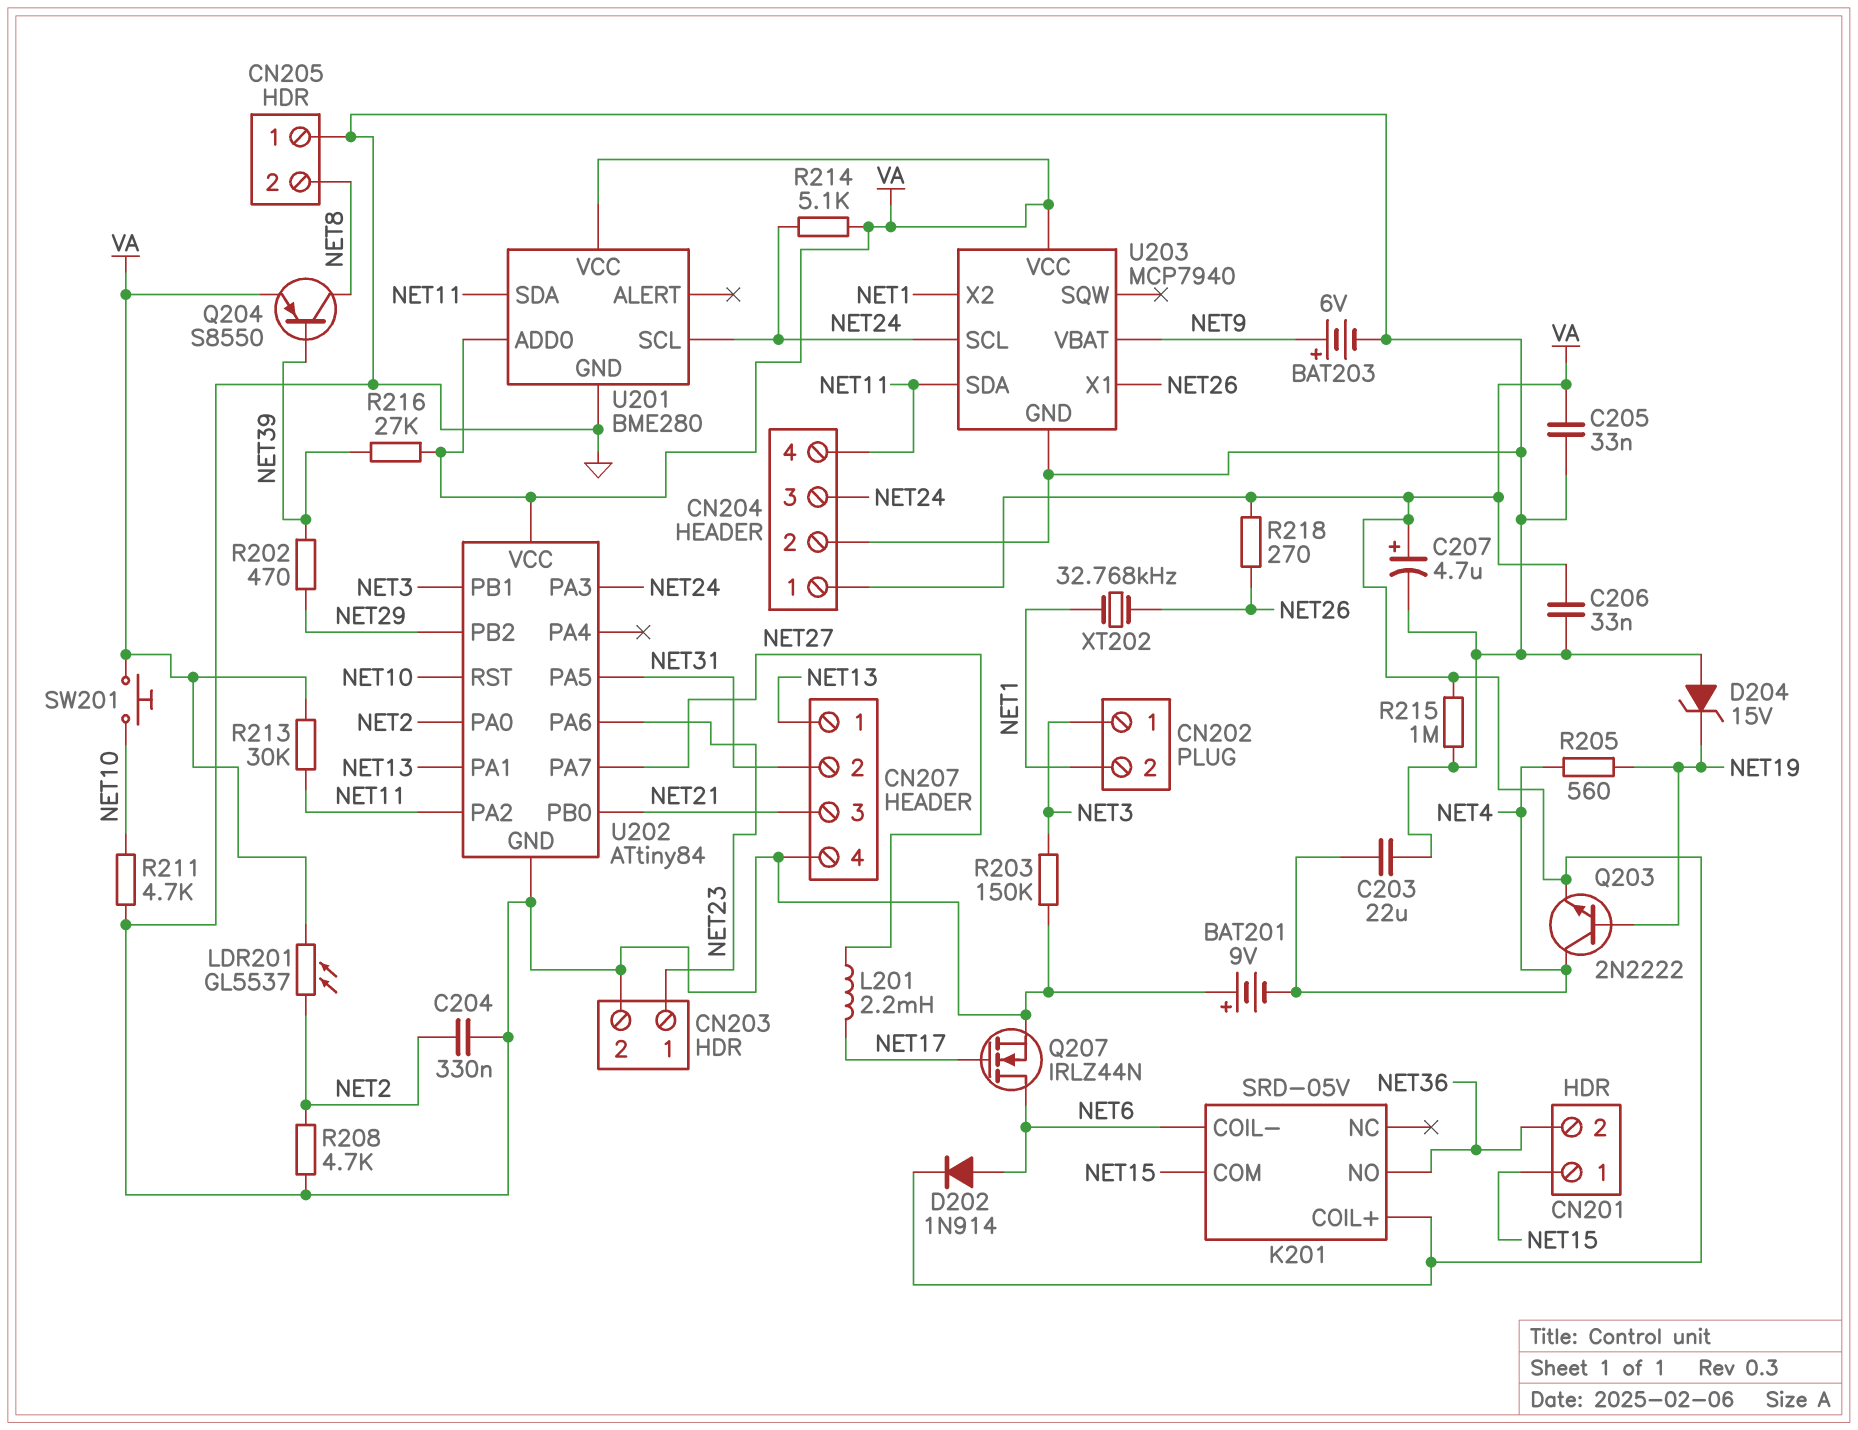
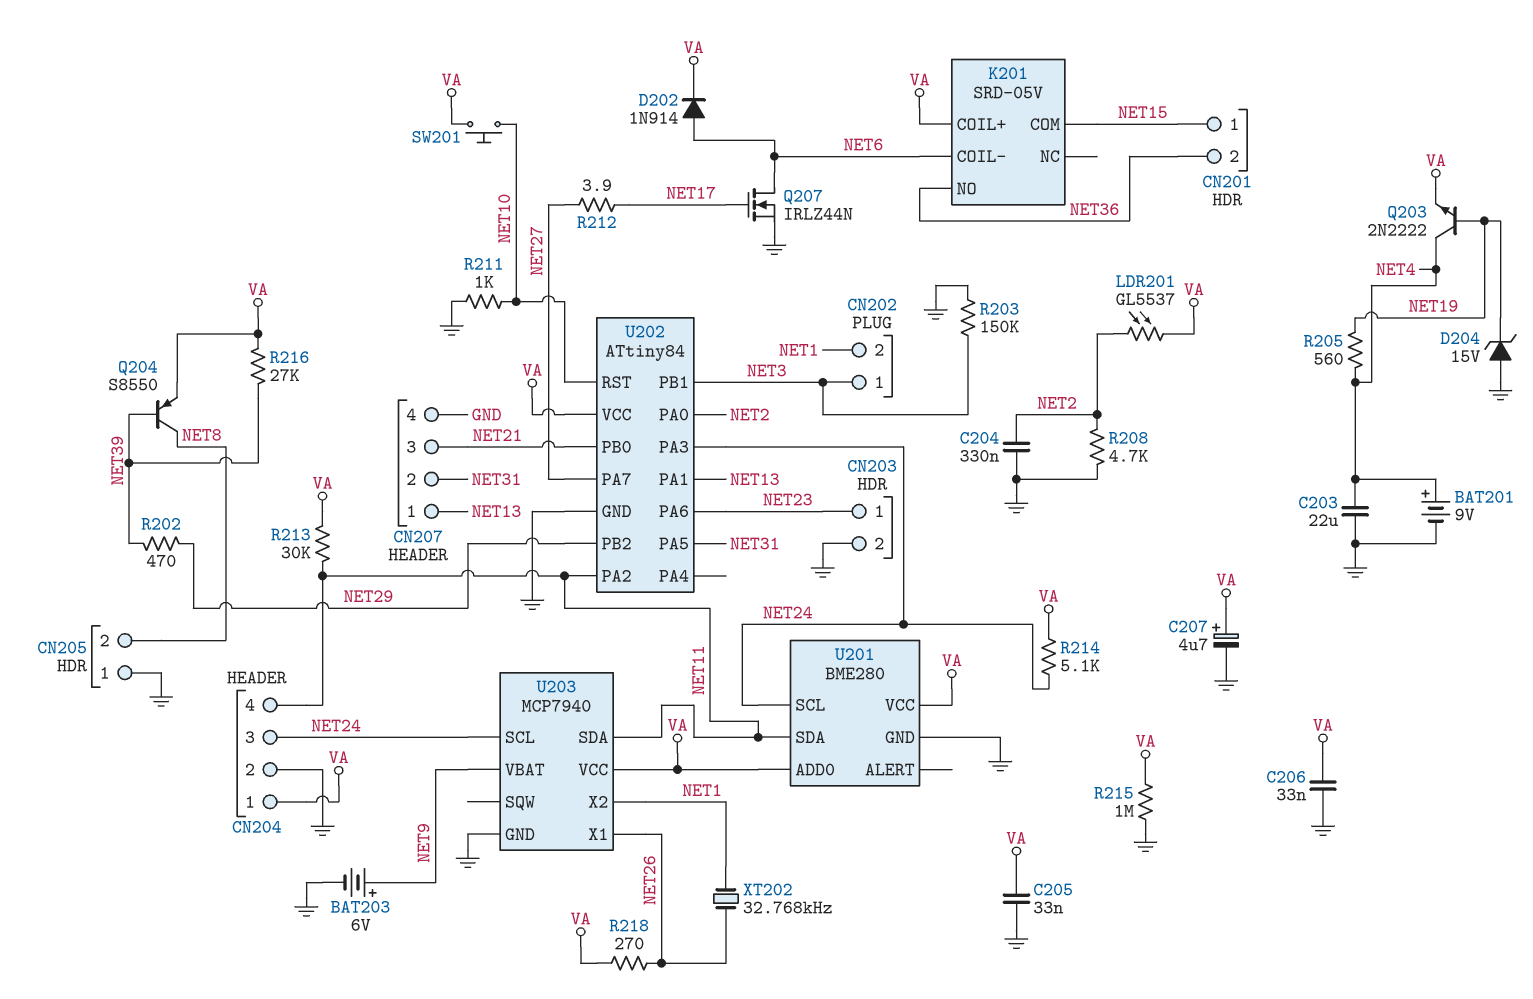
BAT201: 9V (plus GND, minus NET4) -> 9V (plus NET4, minus GND)
L201: 2.2mH (NET17, NET27) -> none
R211: 4.7k (GND, NET10) -> 1k (GND, NET10)
R212: none -> 3.9 (NET17, NET27)

